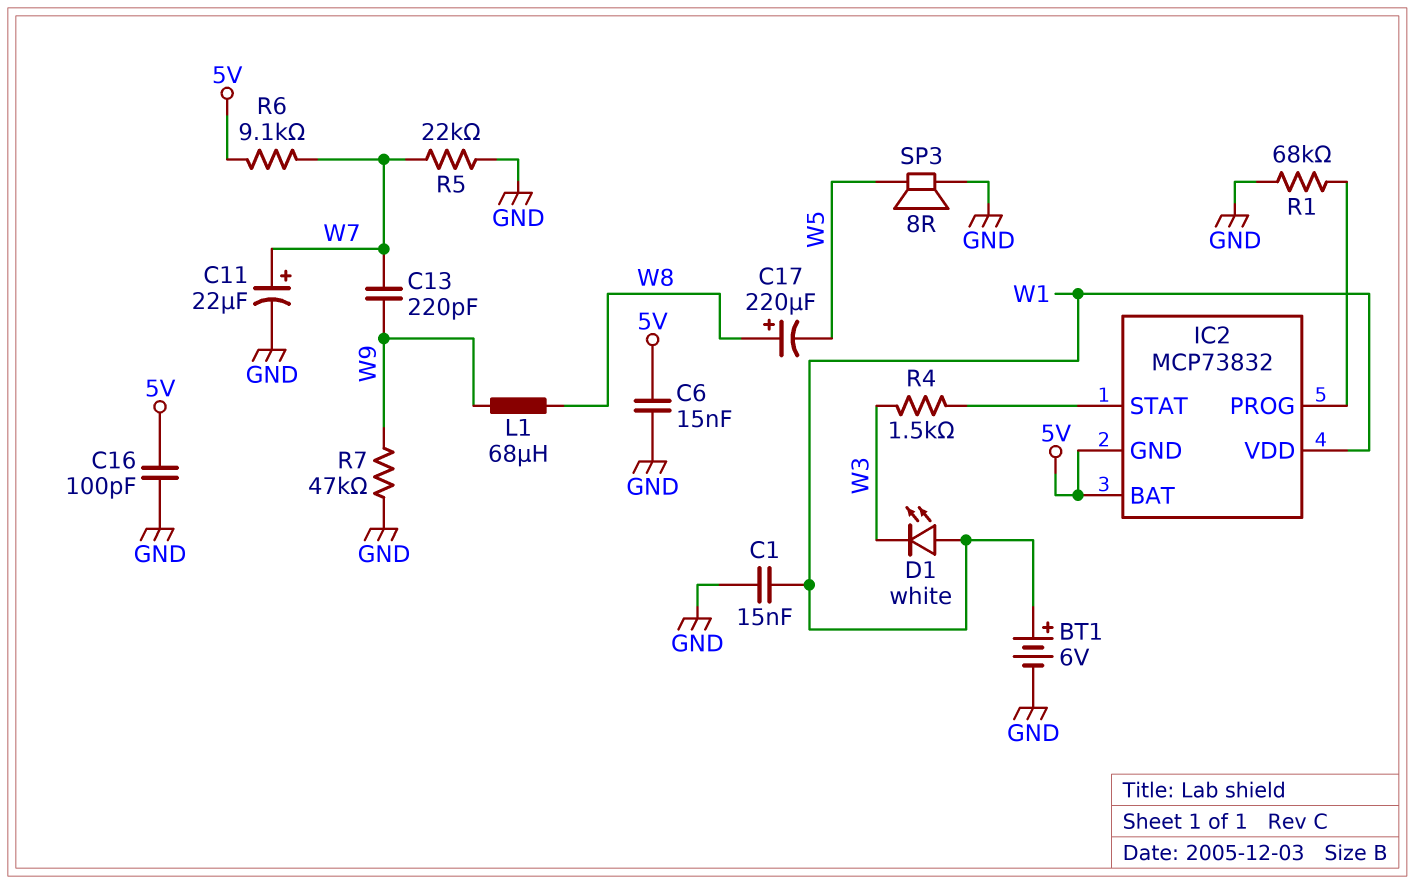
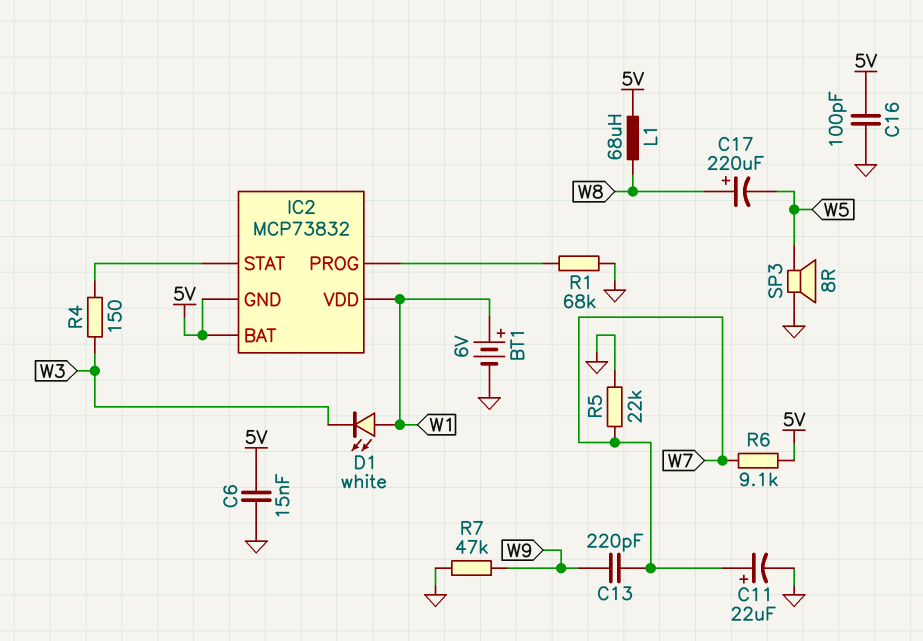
C1: 15nF (GND, W1) -> none
L1: 68uH (W8, W9) -> 68uH (5V, W8)
R4: 1.5k (IC2/STAT, W3) -> 150 (IC2/STAT, W3)

